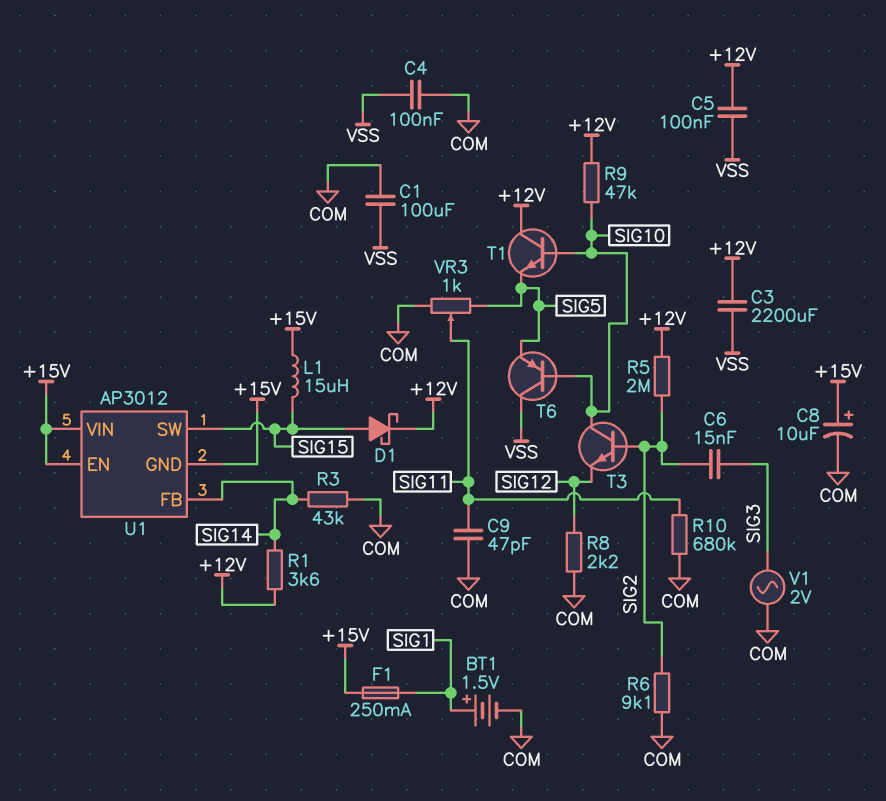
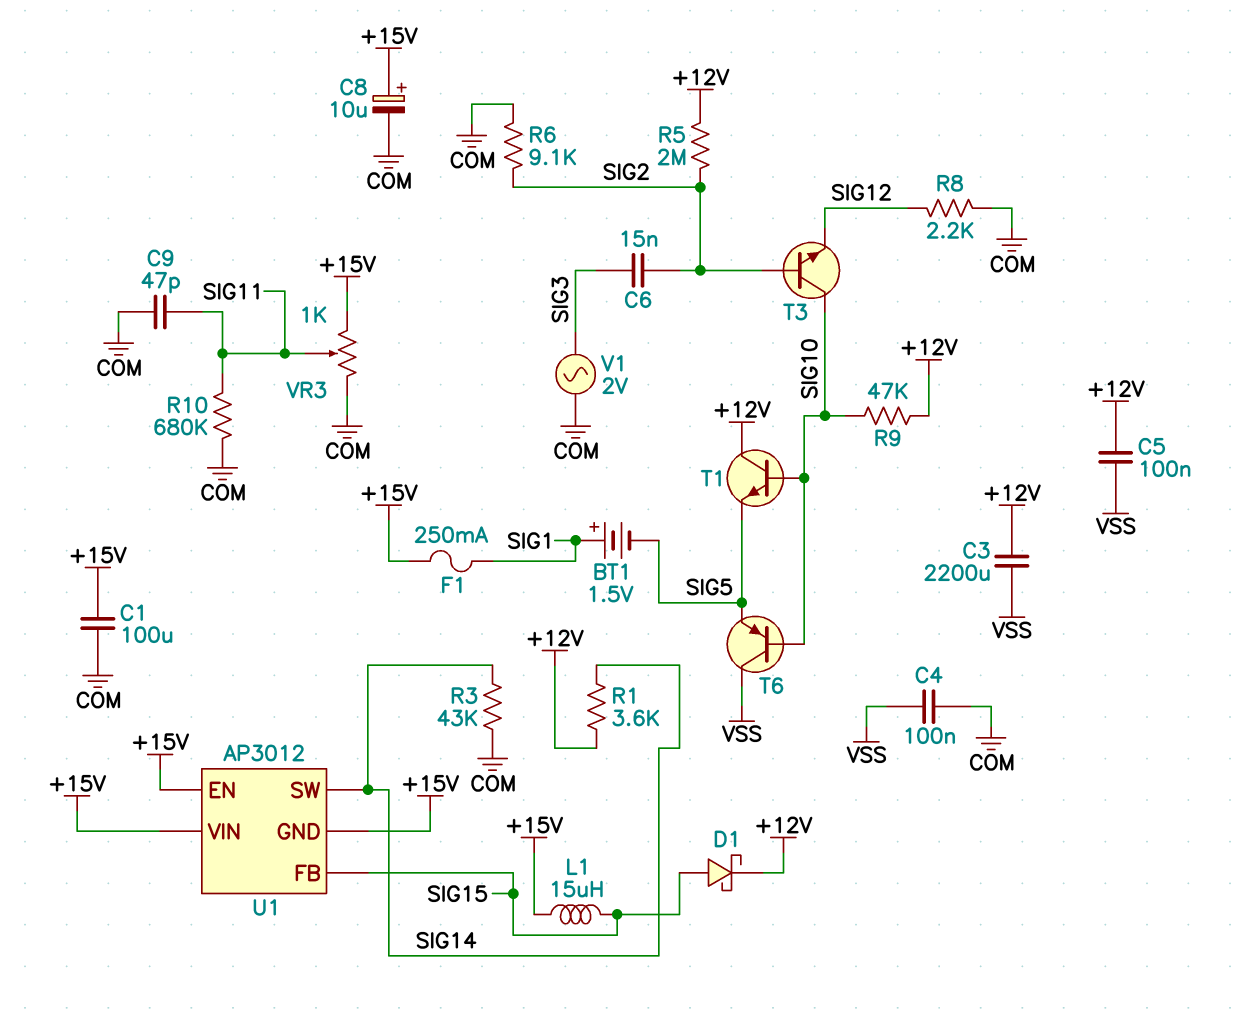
BT1: 1.5V (plus SIG1, minus COM) -> 1.5V (plus SIG1, minus SIG5)
C1: 100uF (COM, VSS) -> 100uF (+15V, COM)
U1 pin FB: SIG14 -> SIG15
U1 pin SW: SIG15 -> SIG14
VR3: 1k (COM, SIG5, wiper SIG11) -> 1k (+15V, COM, wiper SIG11)

